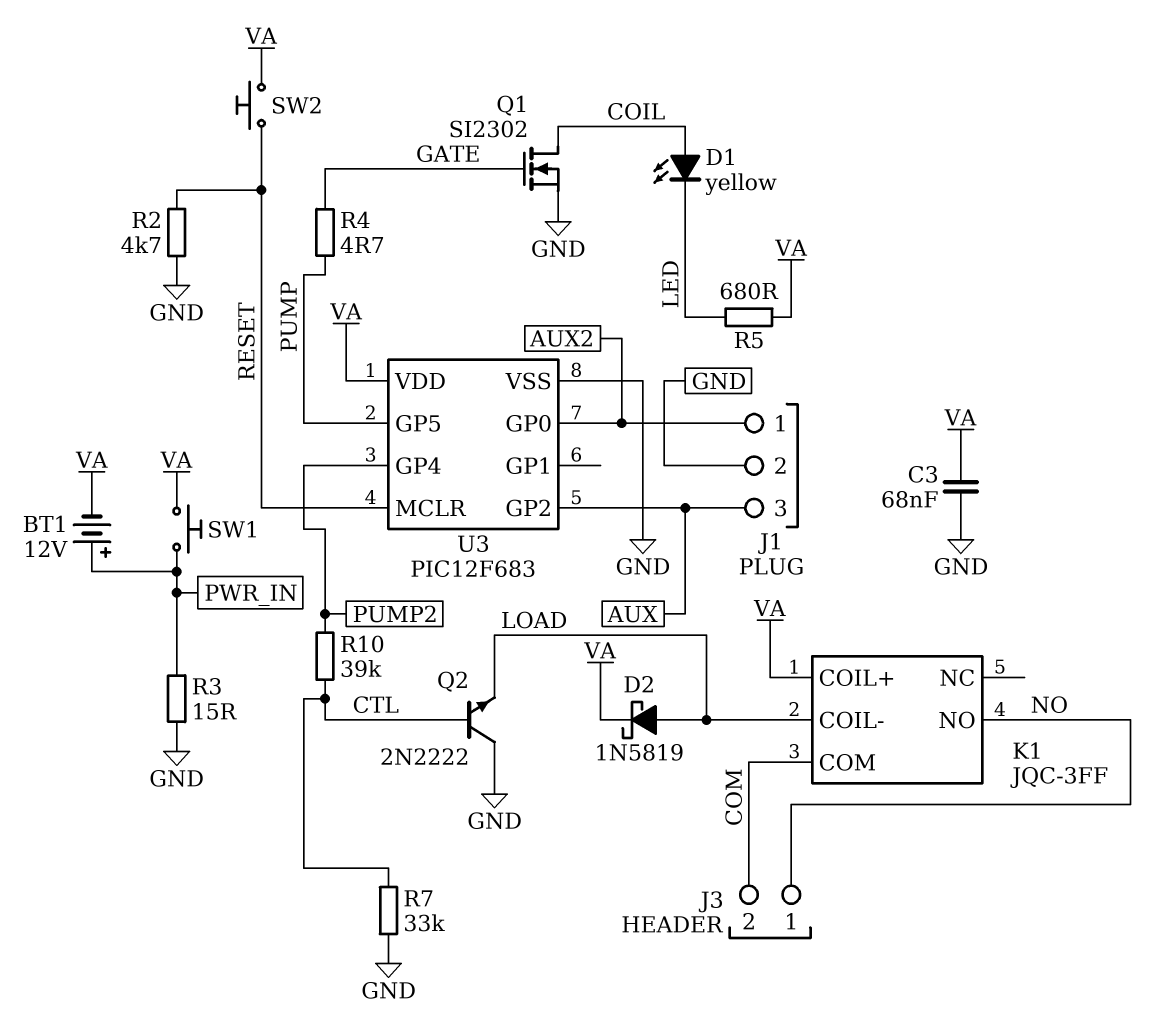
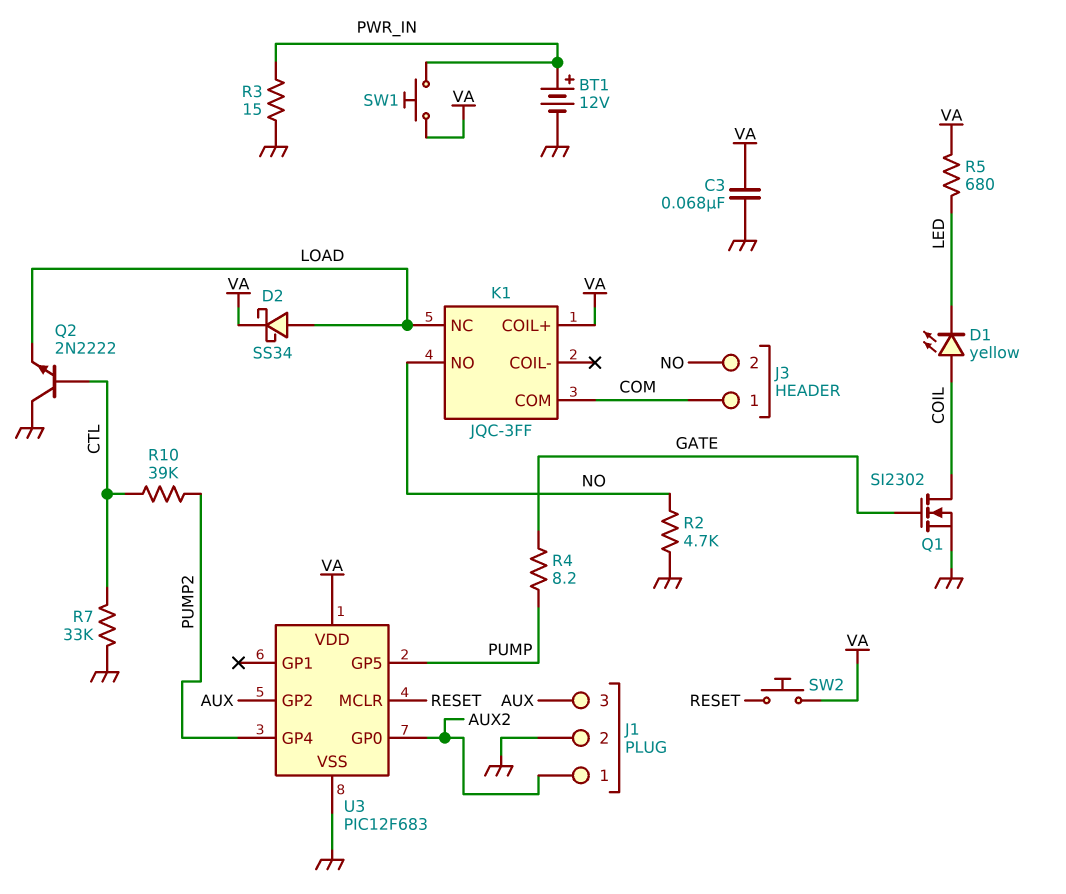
BT1: 12V (plus PWR_IN, minus VA) -> 12V (plus PWR_IN, minus GND)
D2: schottky 1N5819 (A LOAD, K VA) -> schottky SS34 (A LOAD, K VA)
J3 pin 1: NO -> COM
J3 pin 2: COM -> NO
K1 pin COIL-: LOAD -> none
K1 pin NC: none -> LOAD
R2: 4.7k (GND, RESET) -> 4.7k (GND, NO)
R4: 4.7 (GATE, PUMP) -> 8.2 (GATE, PUMP)

